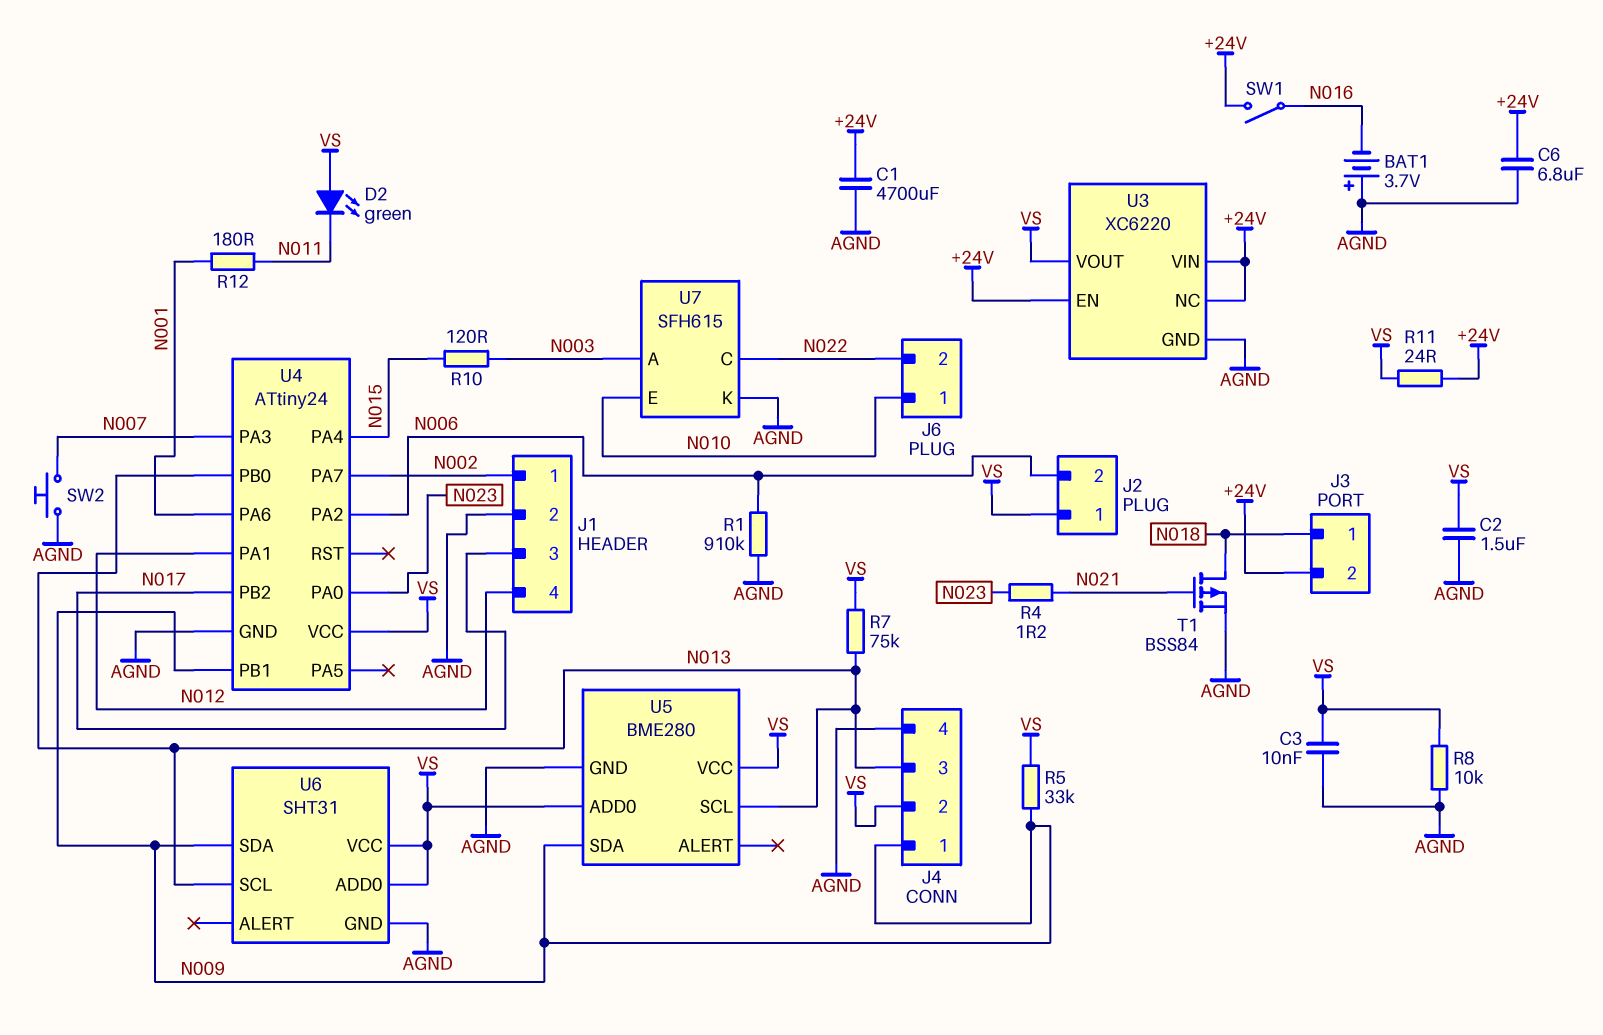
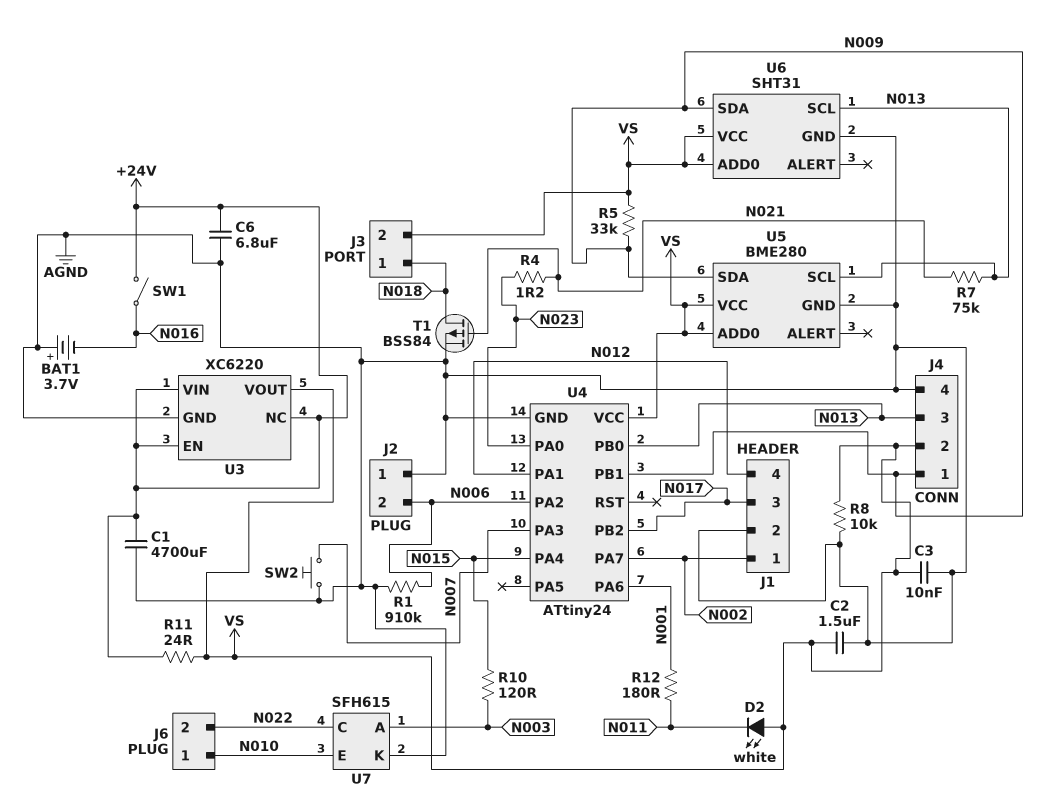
D2: LED green (A VS, K N011) -> LED white (A VS, K N011)
J2 pin 1: VS -> AGND
J3 pin 2: +24V -> VS
R7: 75k (N013, VS) -> 75k (N013, N021)

